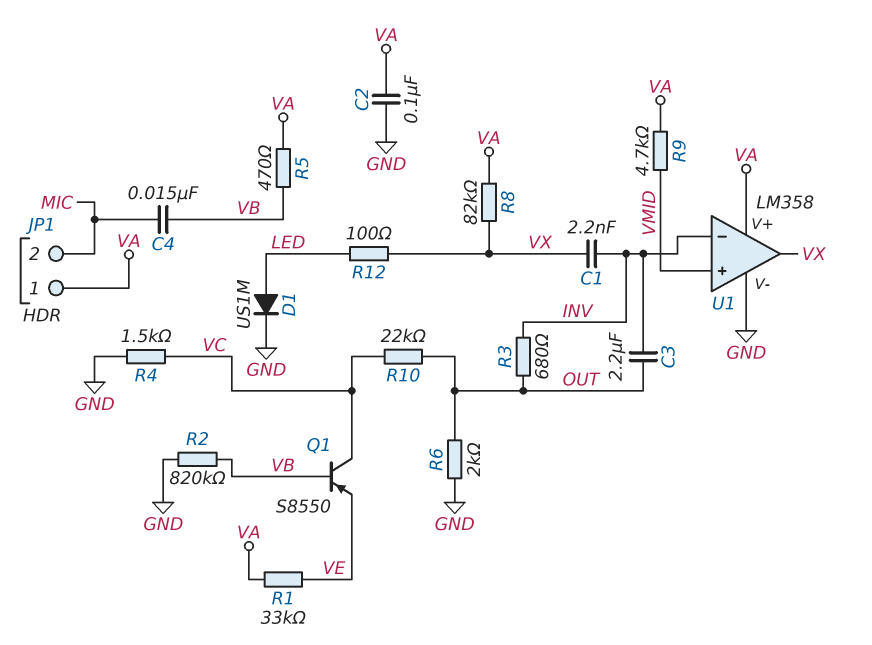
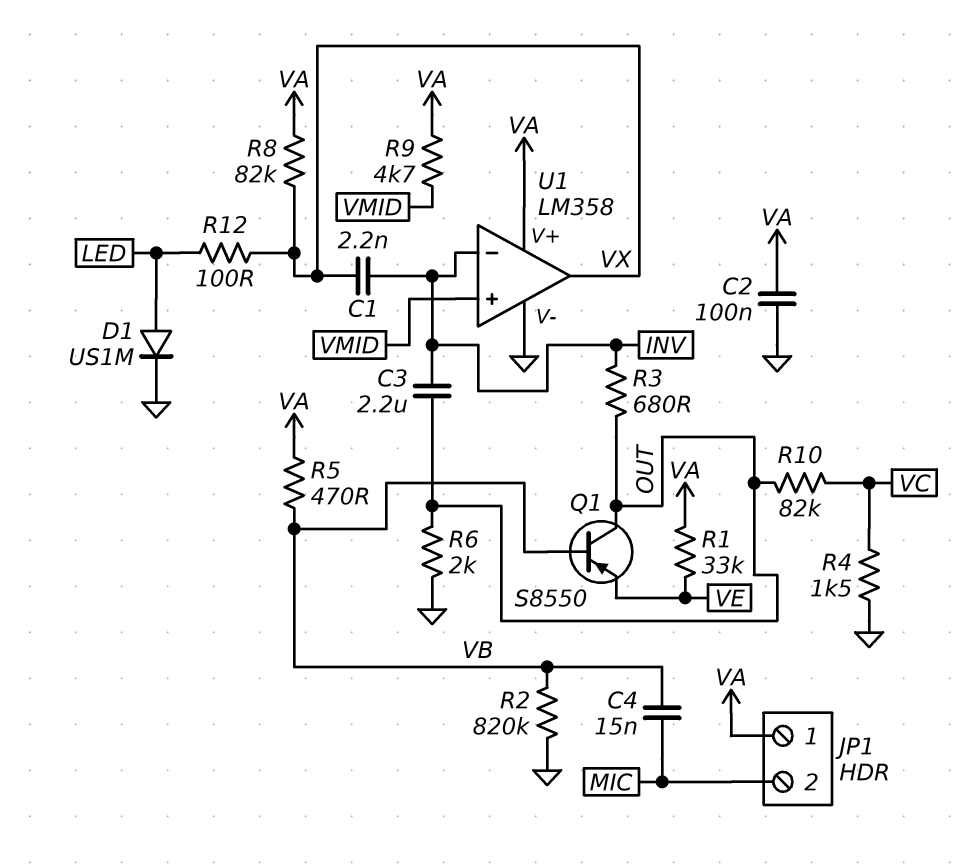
Q1: PNP S8550 (B VB, C VC, E VE) -> PNP S8550 (B VB, C OUT, E VE)
R10: 22k (OUT, VC) -> 82k (OUT, VC)

